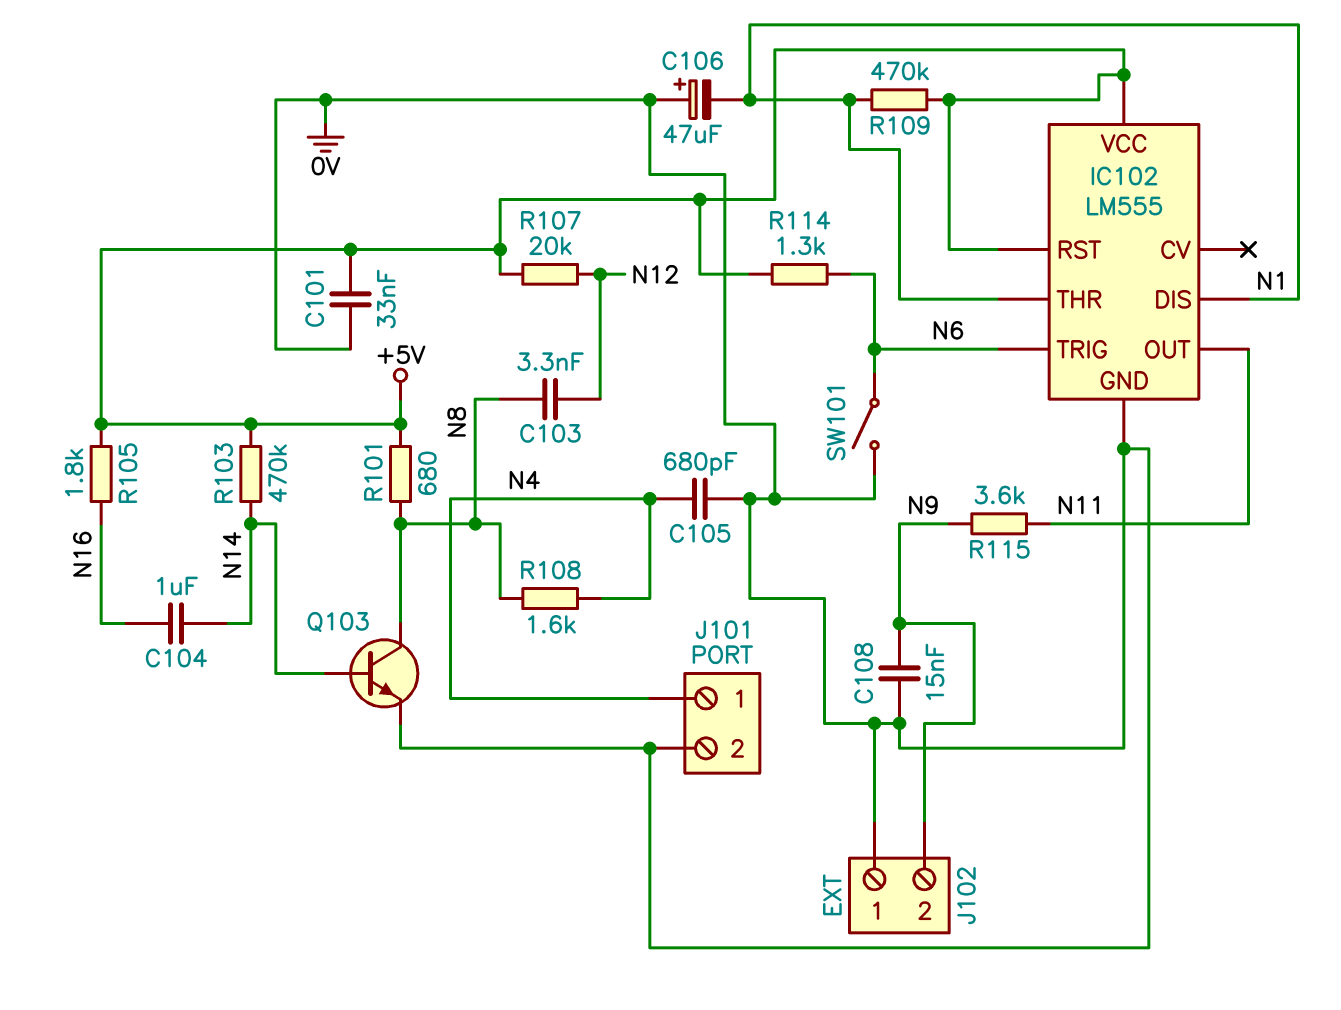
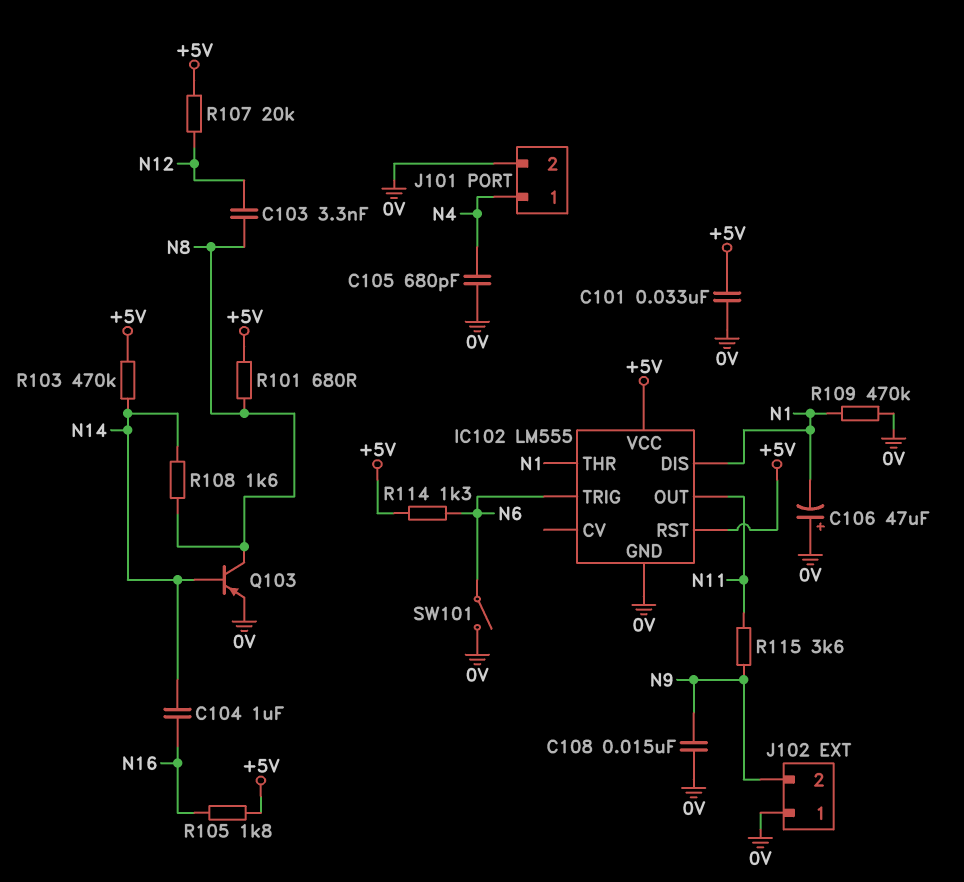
Q103: NPN (B N14, C N8, E 0V) -> PNP (B N14, C N8, E 0V)
R108: 1.6k (N4, N8) -> 1.6k (N8, N14)
R109: 470k (+5V, N1) -> 470k (0V, N1)

